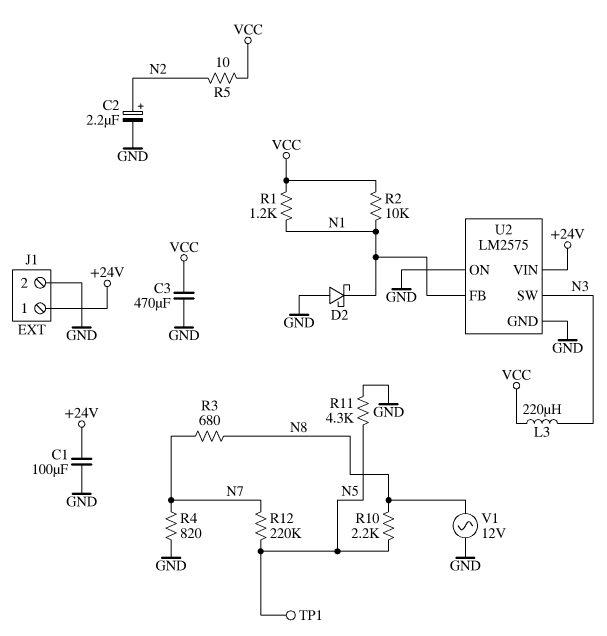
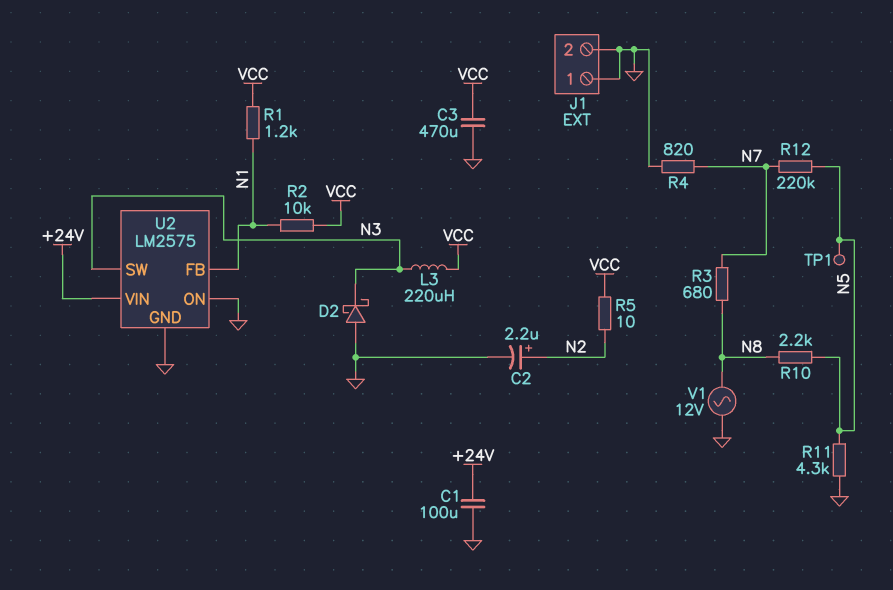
D2: schottky (A GND, K N1) -> schottky (A GND, K N3)
J1 pin 1: +24V -> GND

